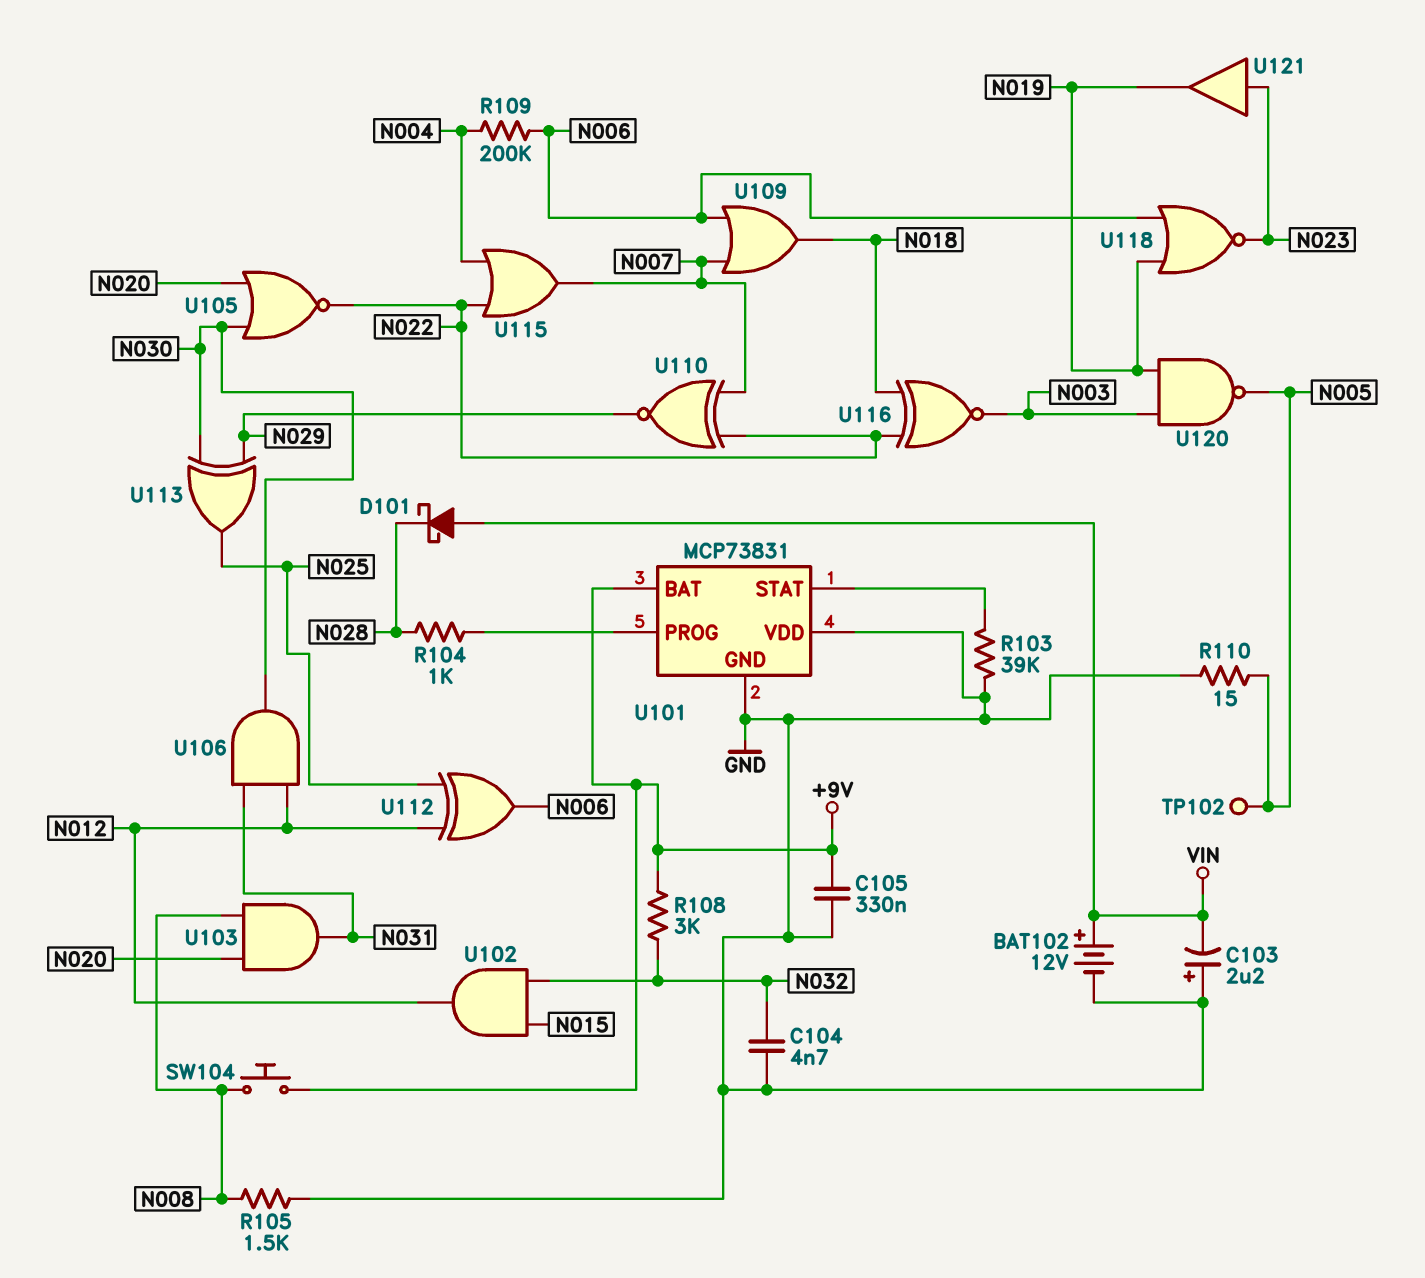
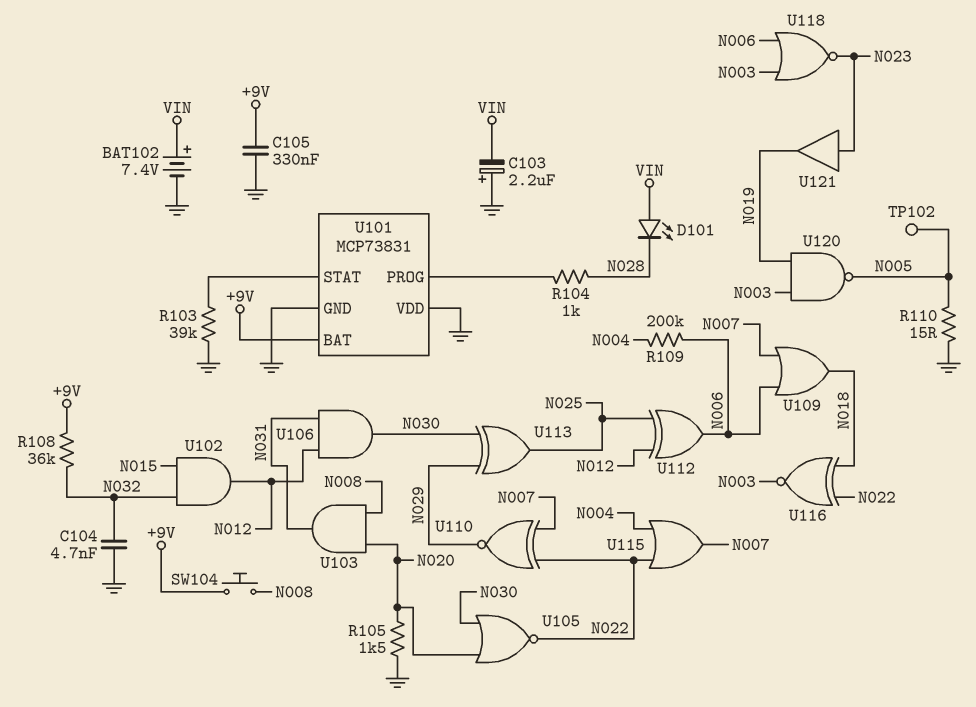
BAT102: 12V (plus VIN, minus GND) -> 7.4V (plus VIN, minus GND)
D101: schottky (A VIN, K N028) -> LED (A VIN, K N028)
R105: 1.5k (GND, N008) -> 1.5k (GND, N020)
R108: 3k (+9V, N032) -> 36k (+9V, N032)
U118: NOR (in N006, in N019, out N023) -> NOR (in N003, in N006, out N023)

